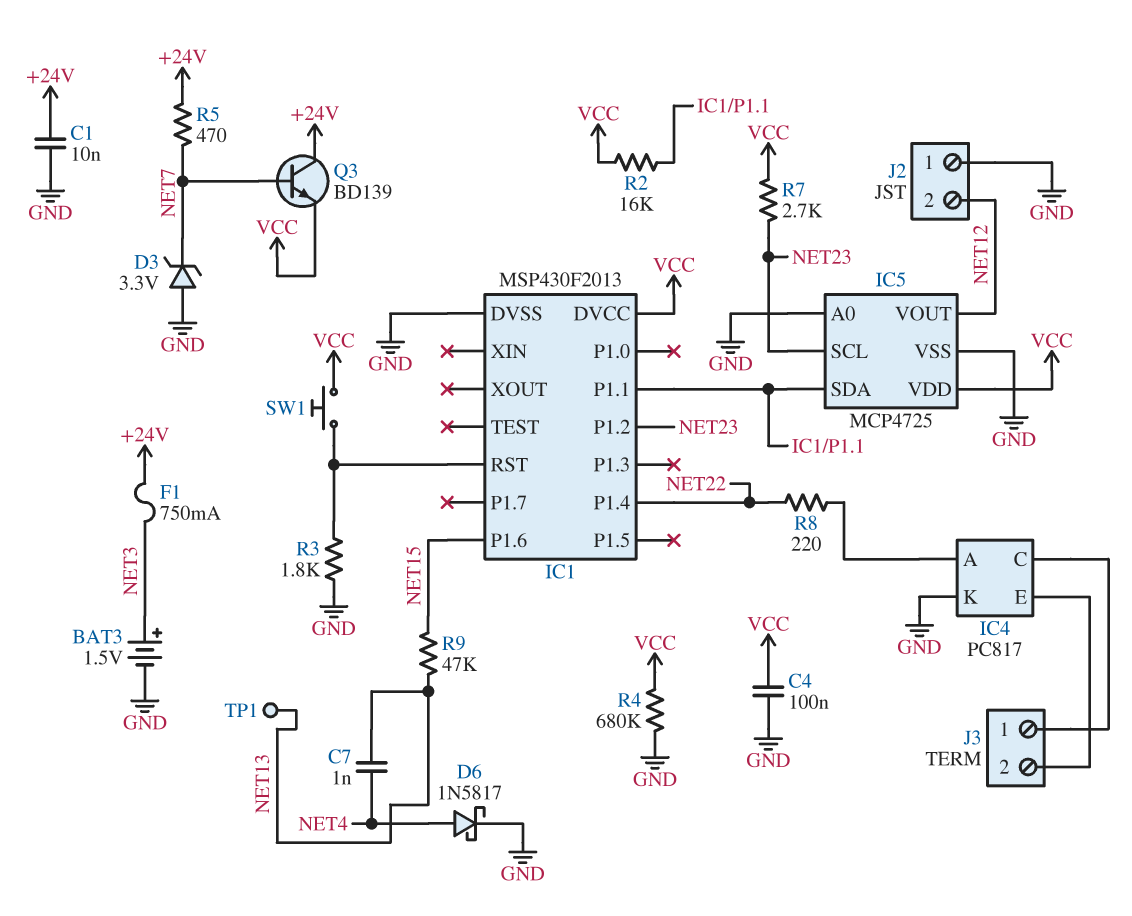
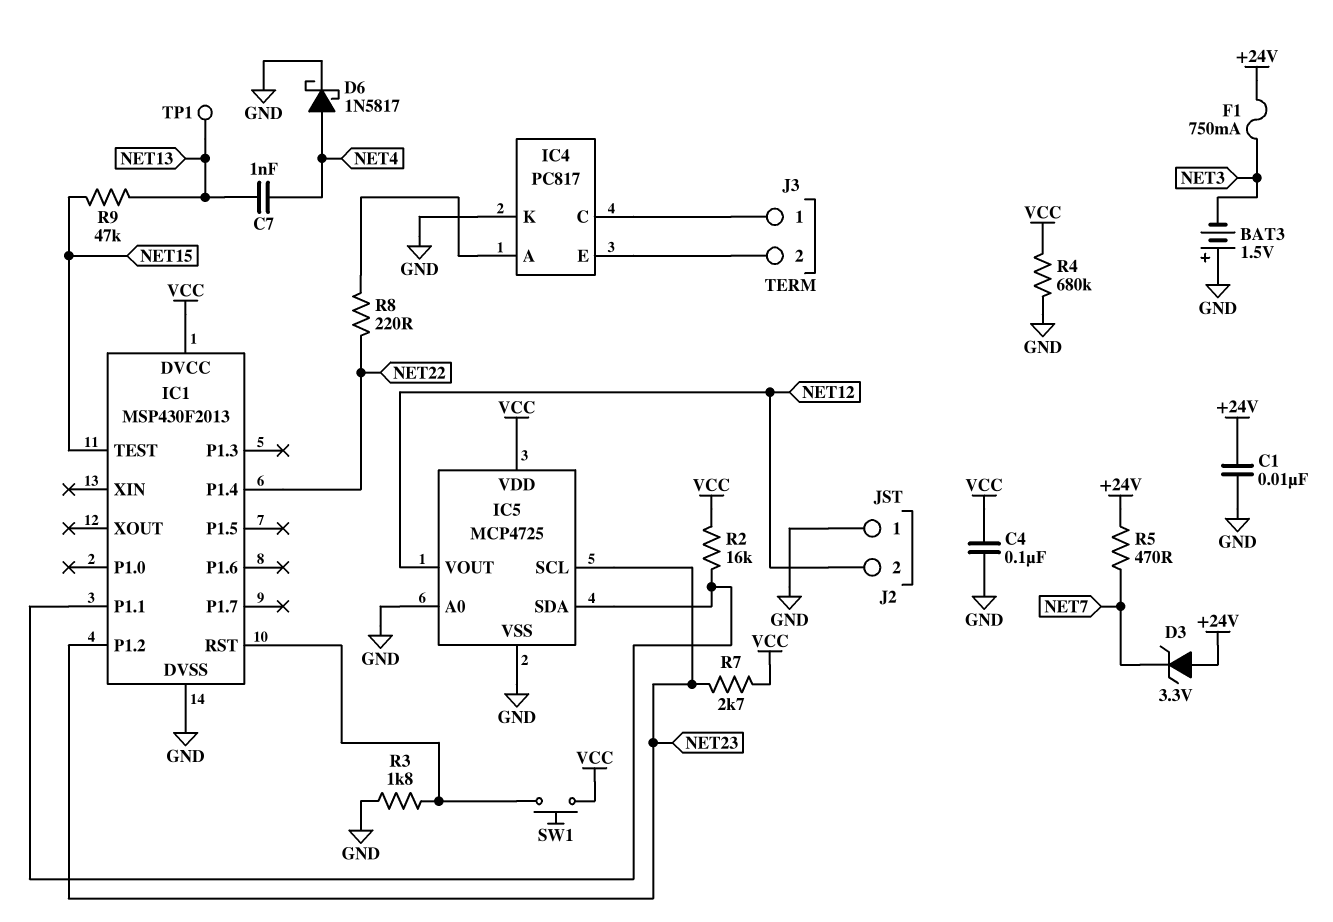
BAT3: 1.5V (plus NET3, minus GND) -> 1.5V (plus GND, minus NET3)
D3: zener 3.3V (A GND, K NET7) -> zener 3.3V (A +24V, K NET7)
IC1 pin P1.6: NET15 -> none
IC1 pin TEST: none -> NET15
Q3: NPN BD139 (B NET7, C +24V, E VCC) -> none

